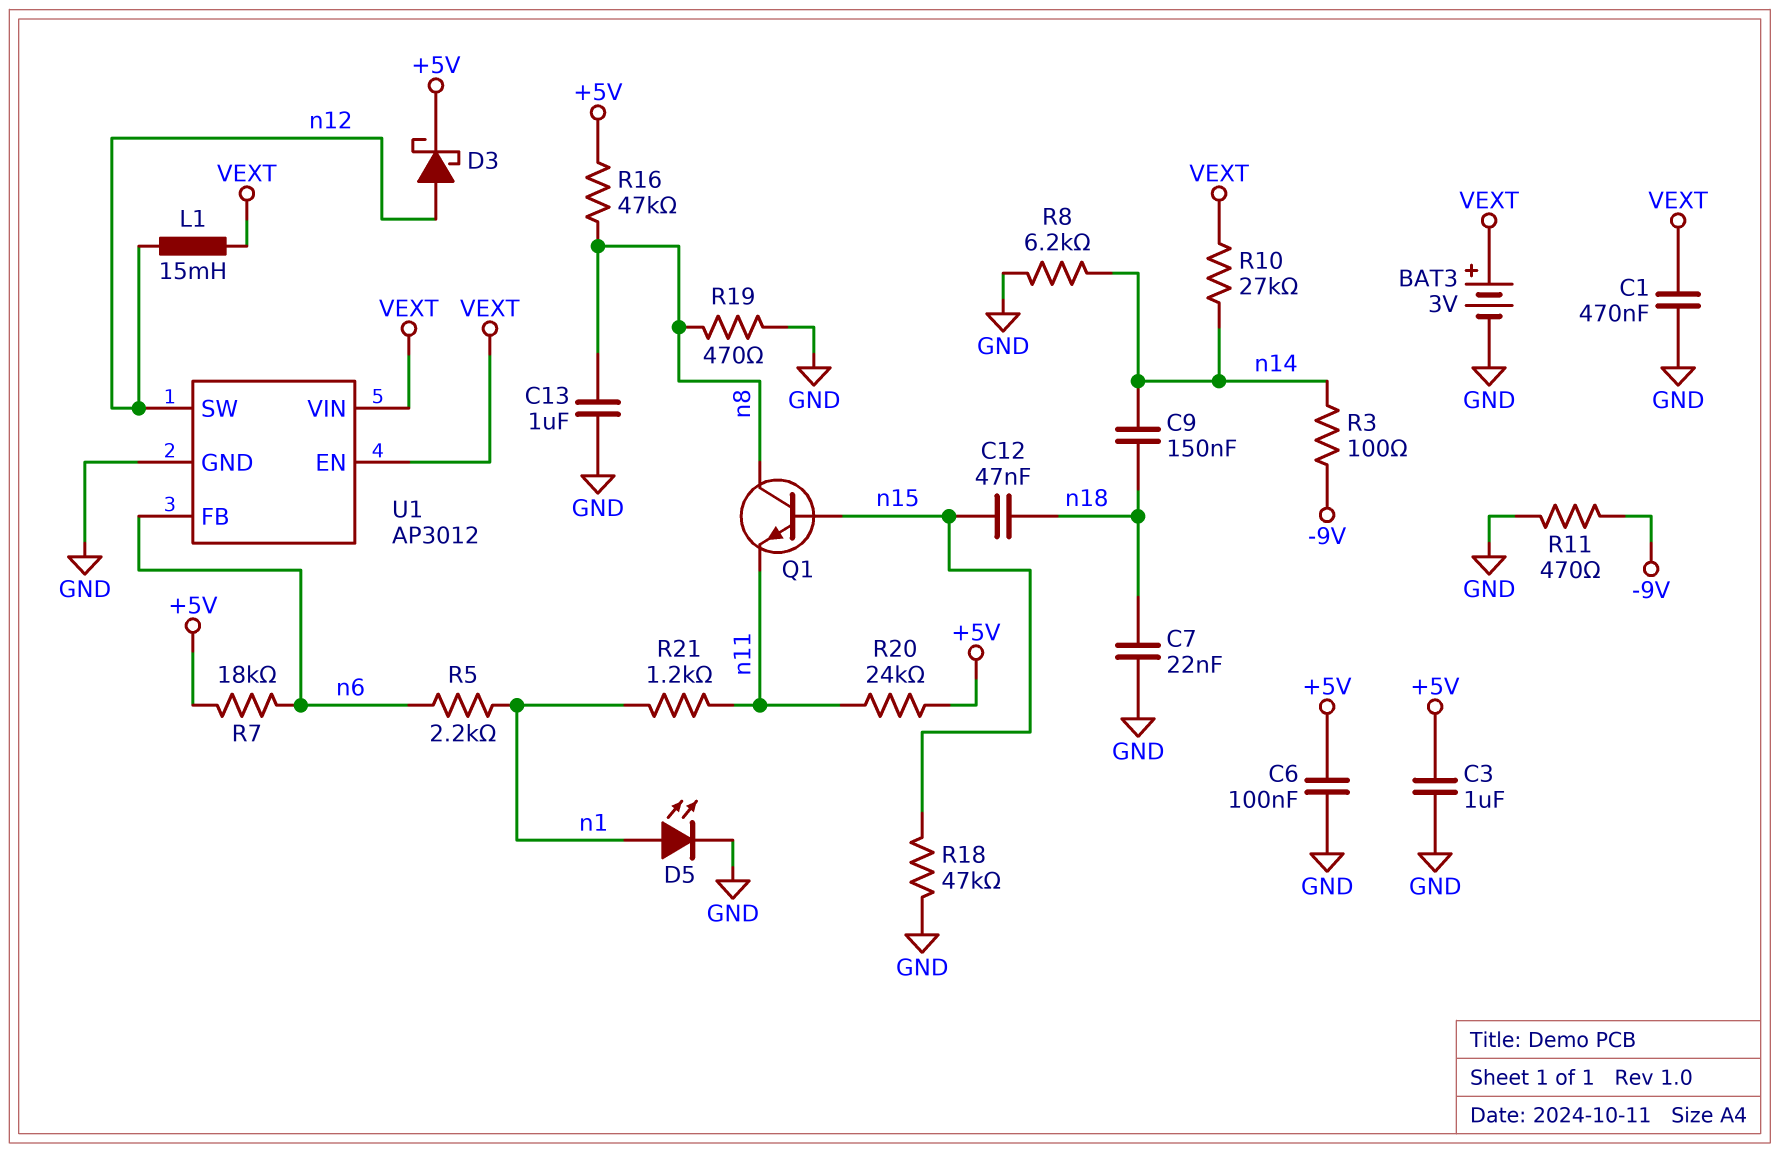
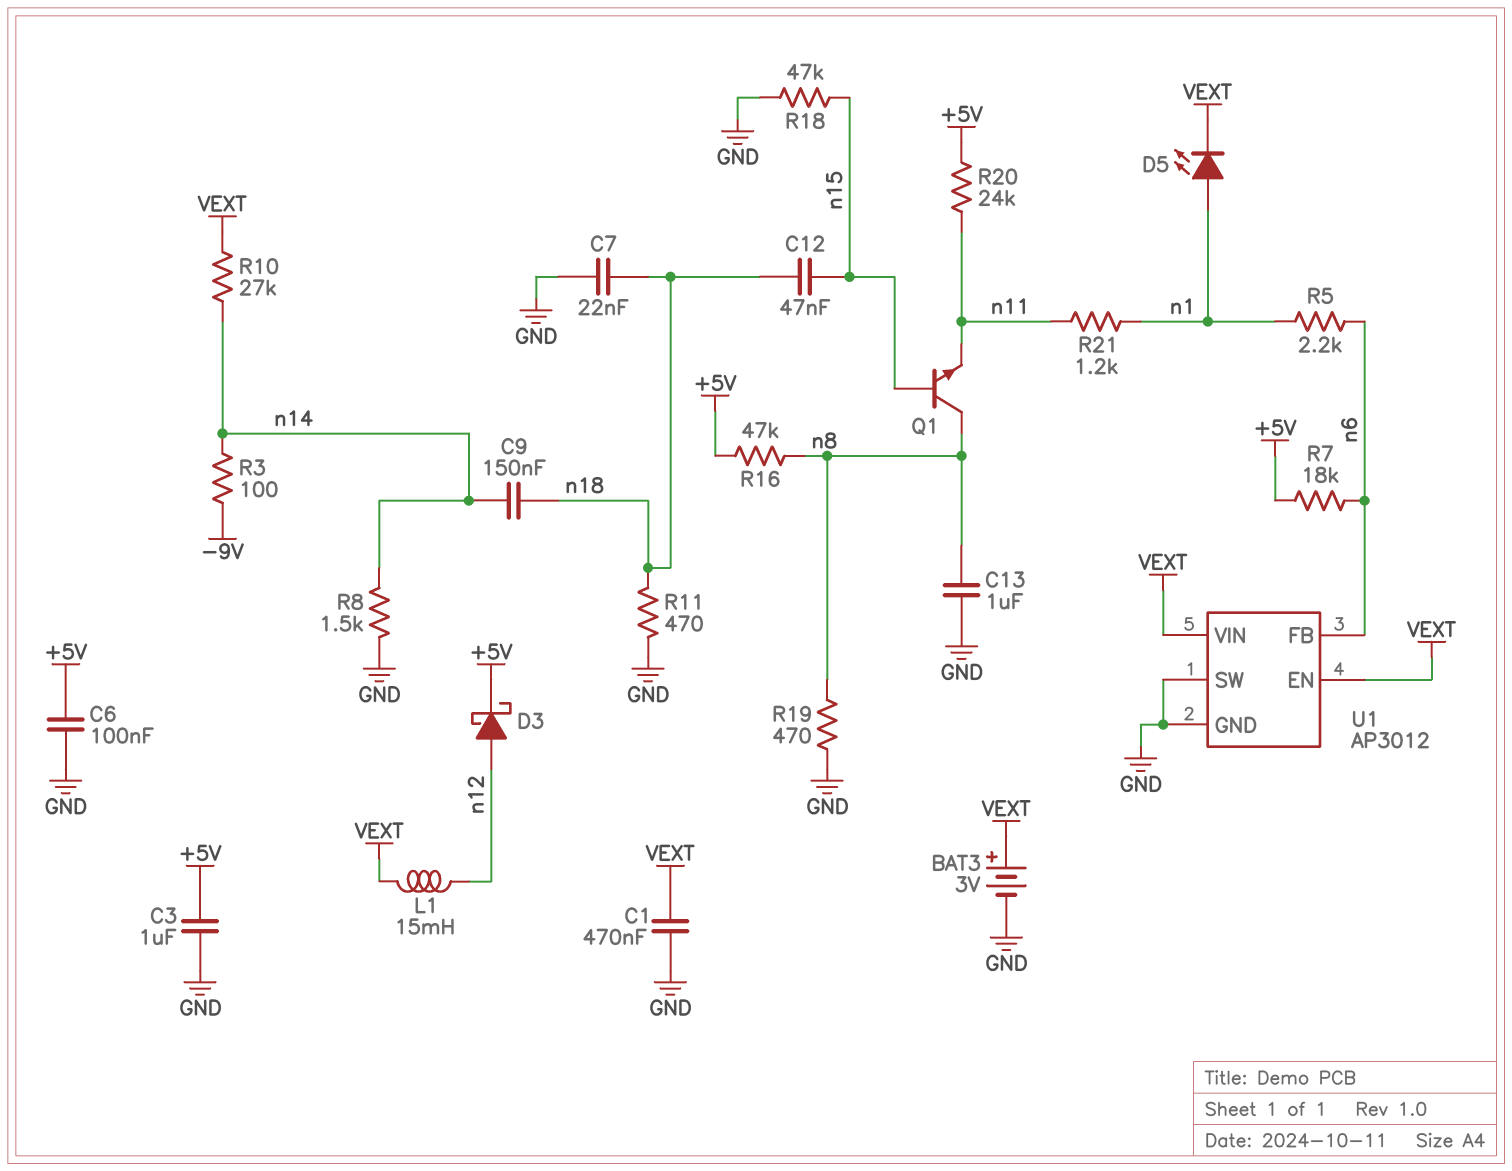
D5: LED (A n1, K GND) -> LED (A n1, K VEXT)
R8: 6.2k (GND, n14) -> 1.5k (GND, n14)
R11: 470 (-9V, GND) -> 470 (GND, n18)
U1 pin SW: n12 -> GND

